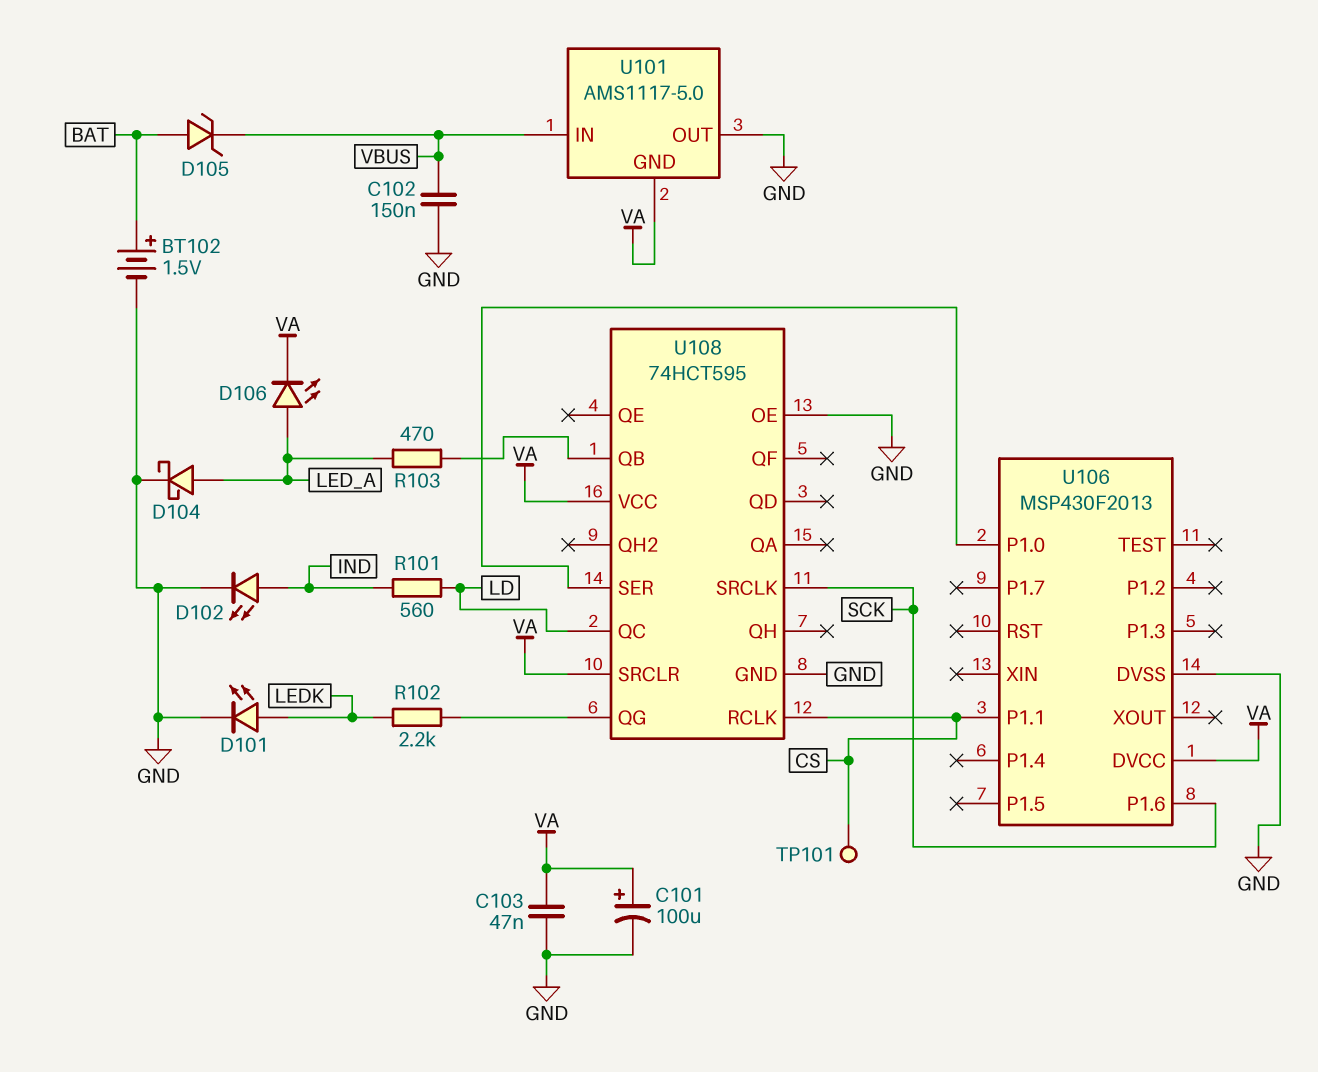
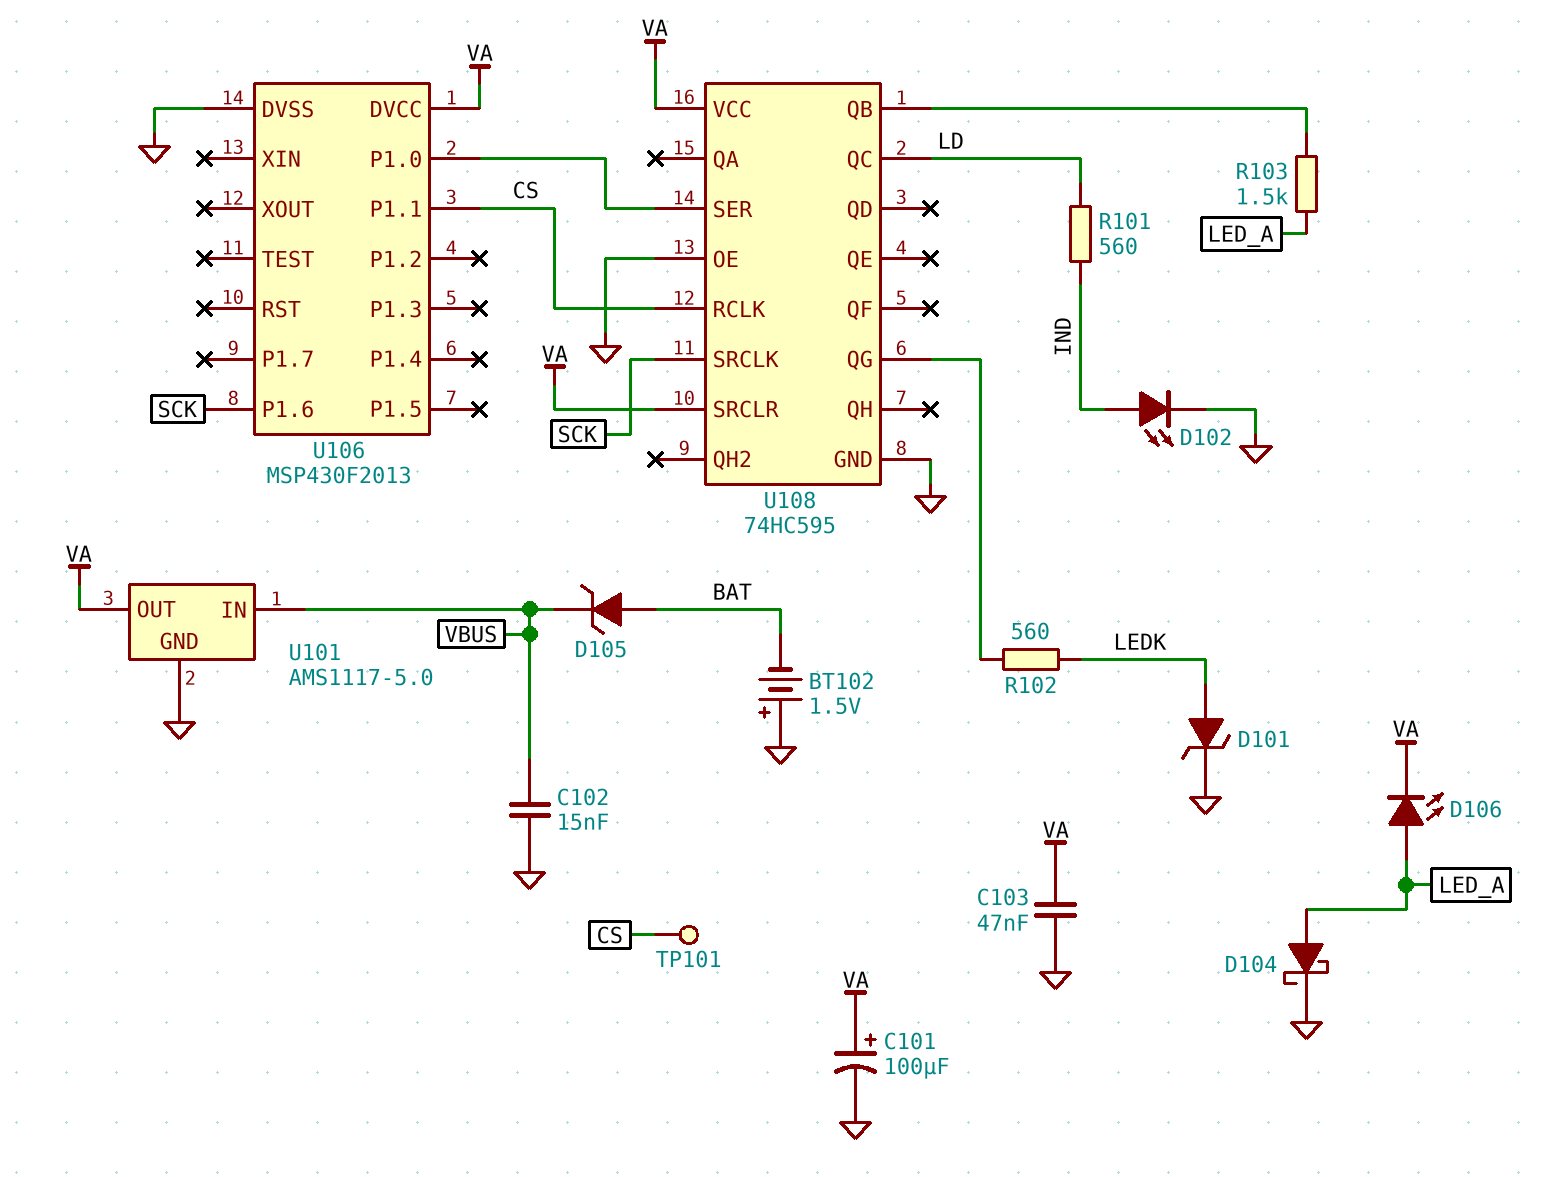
BT102: 1.5V (plus BAT, minus GND) -> 1.5V (plus GND, minus BAT)
C102: 150nF (GND, VBUS) -> 15nF (GND, VBUS)
D101: LED (A LEDK, K GND) -> zener (A LEDK, K GND)
R102: 2.2k (LEDK, U108/QG) -> 560 (LEDK, U108/QG)
R103: 470 (LED_A, U108/QB) -> 1.5k (LED_A, U108/QB)
U101 pin GND: VA -> GND
U101 pin OUT: GND -> VA
U108: 74HCT595 -> 74HC595

